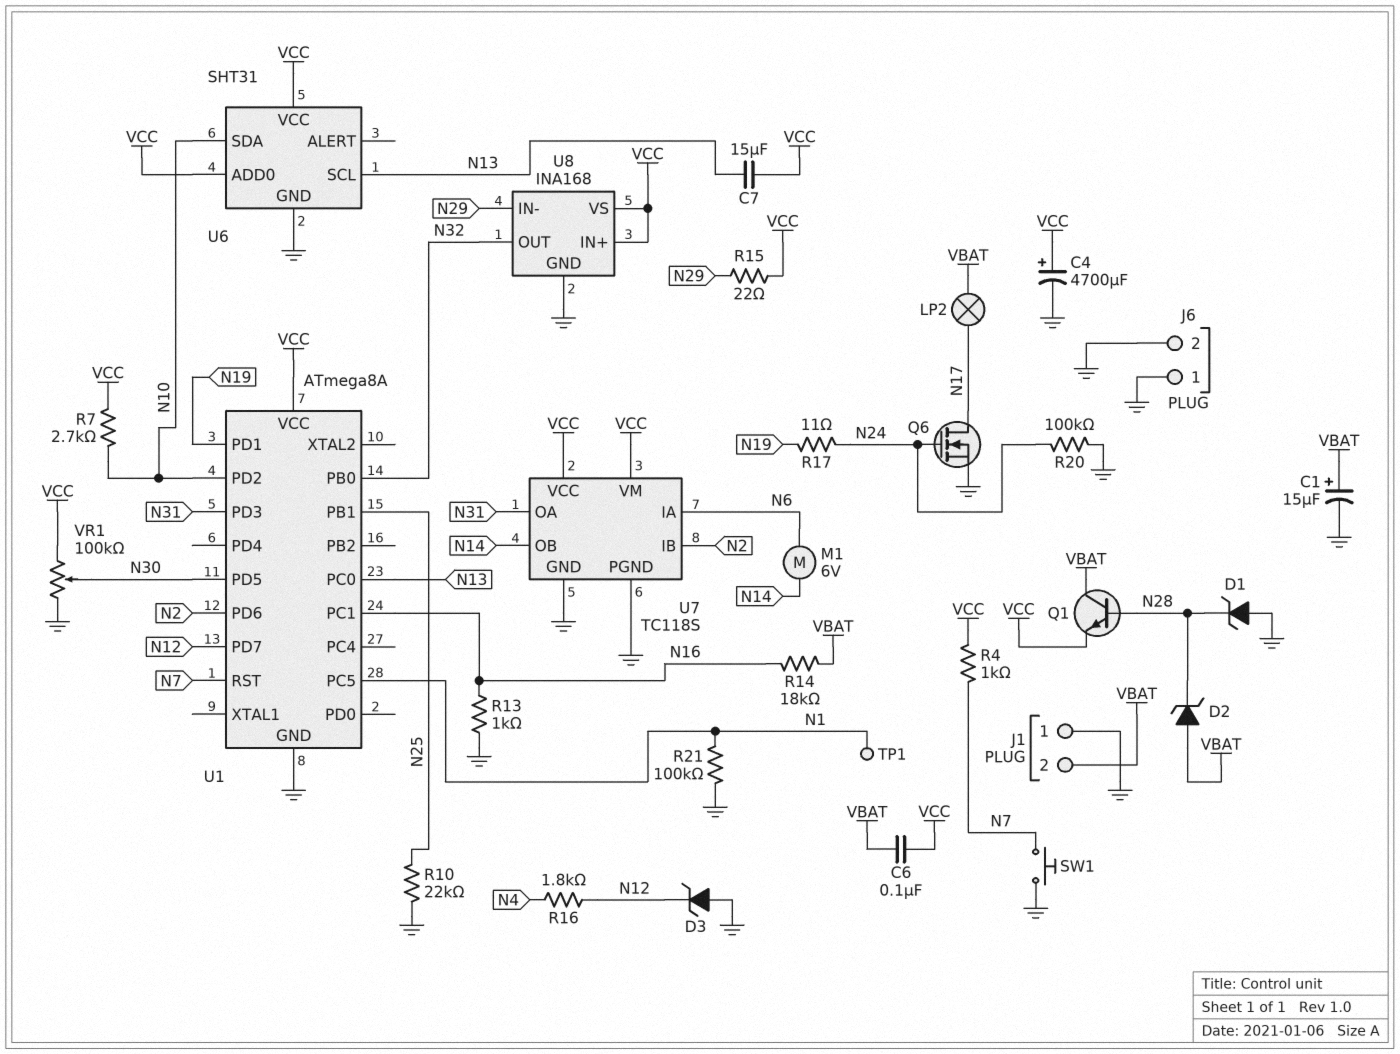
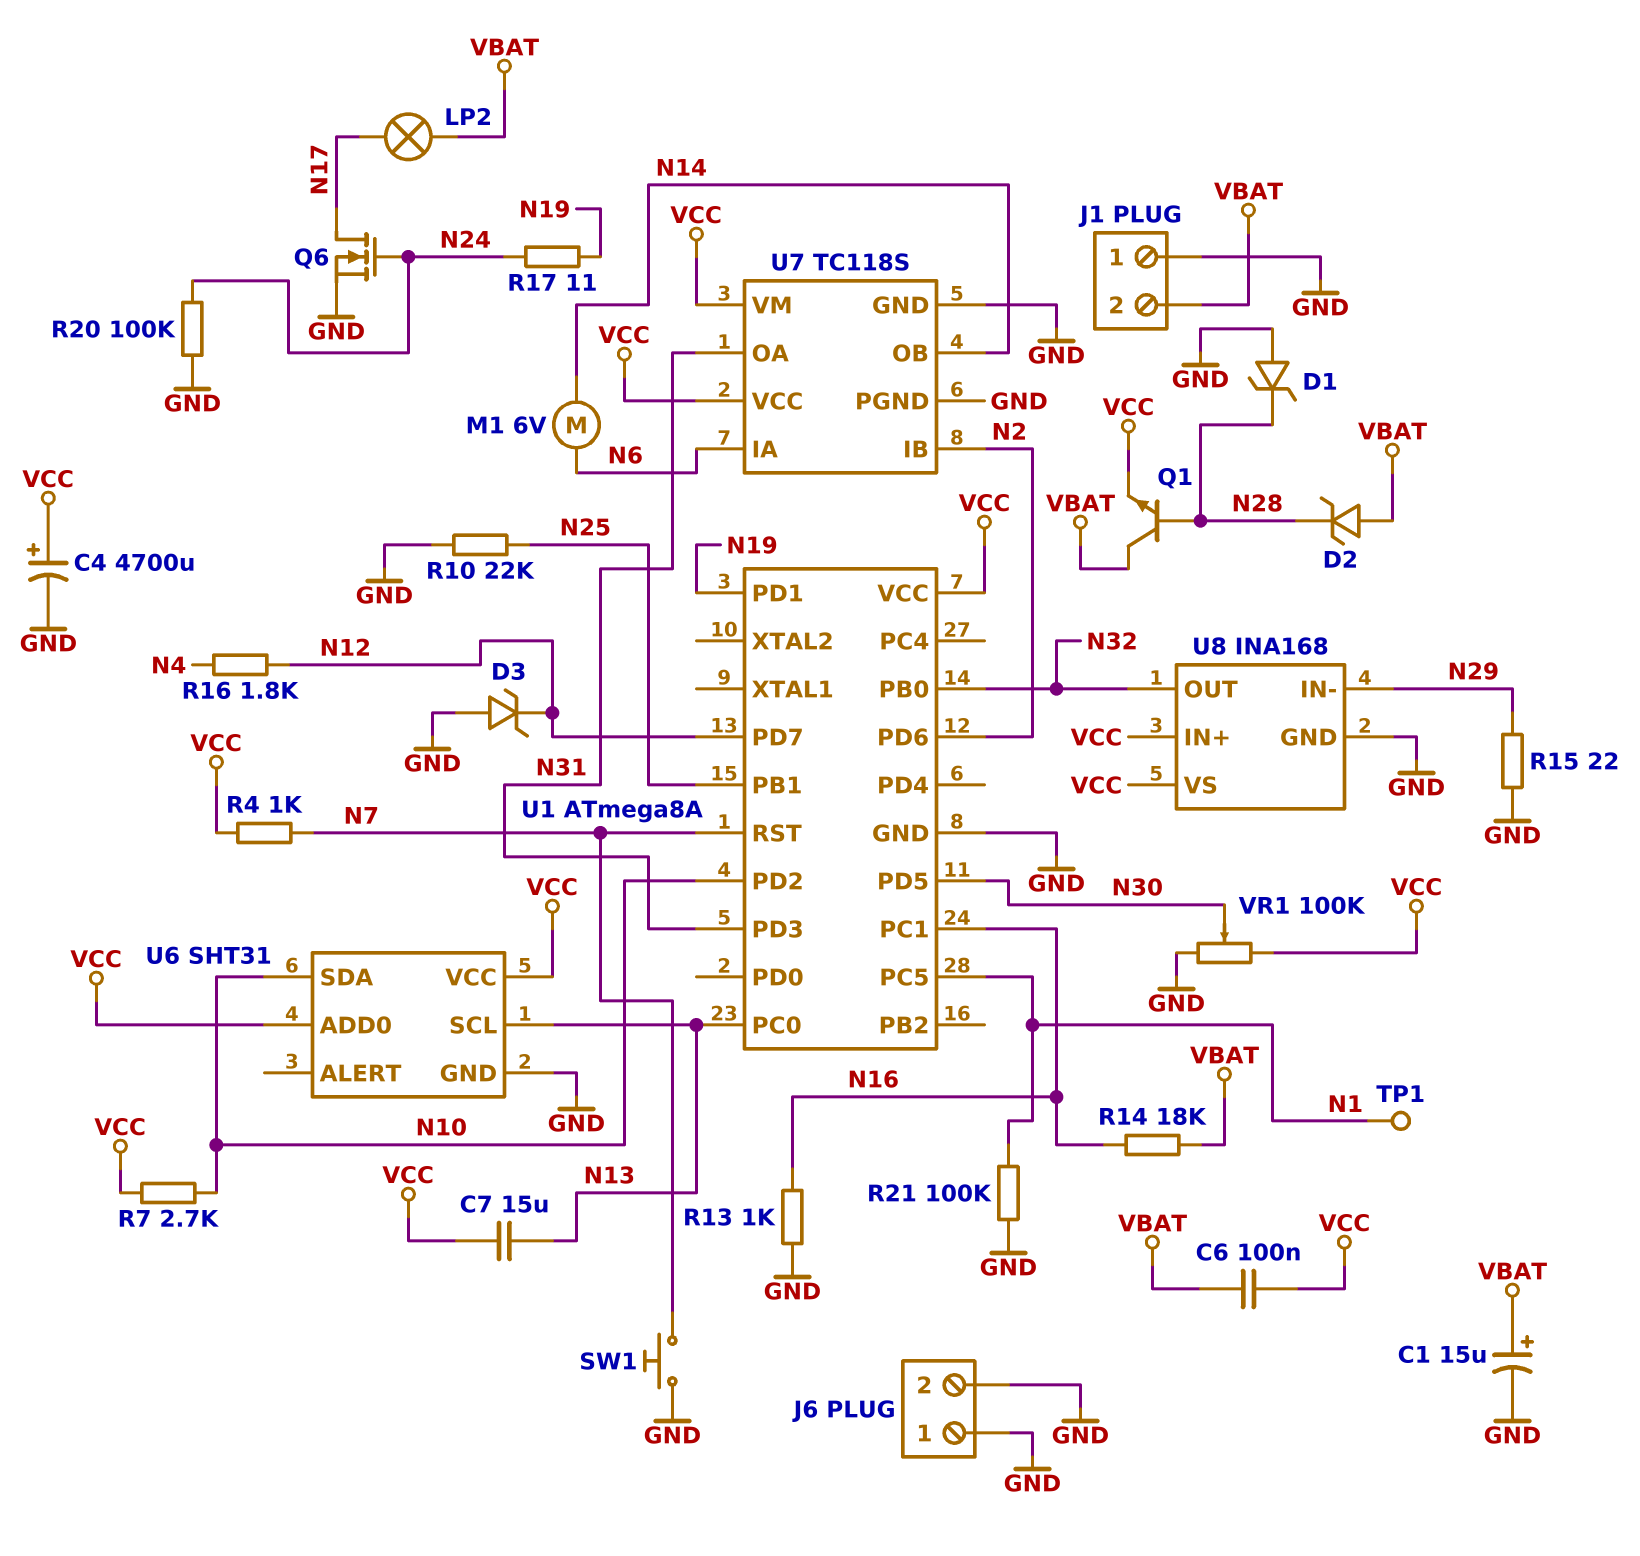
R15: 22 (N29, VCC) -> 22 (GND, N29)

